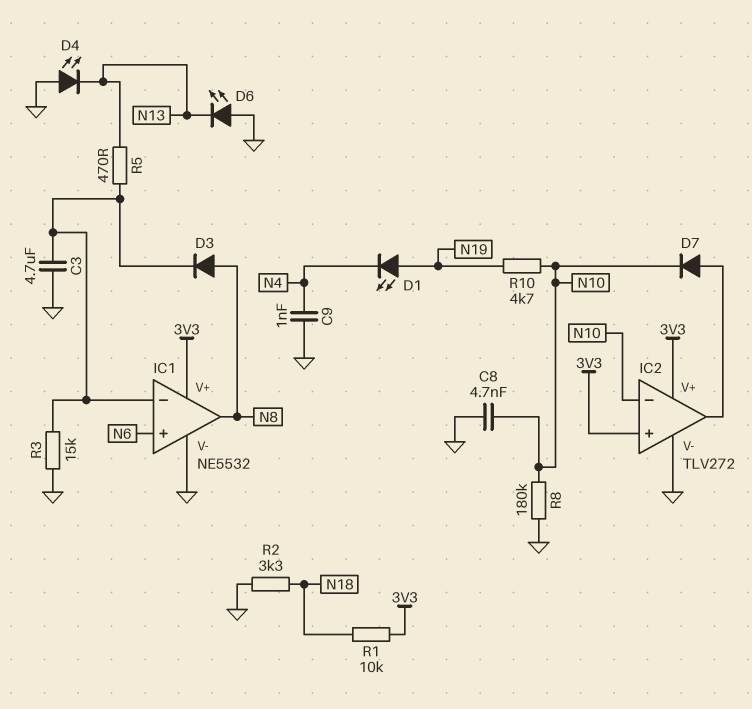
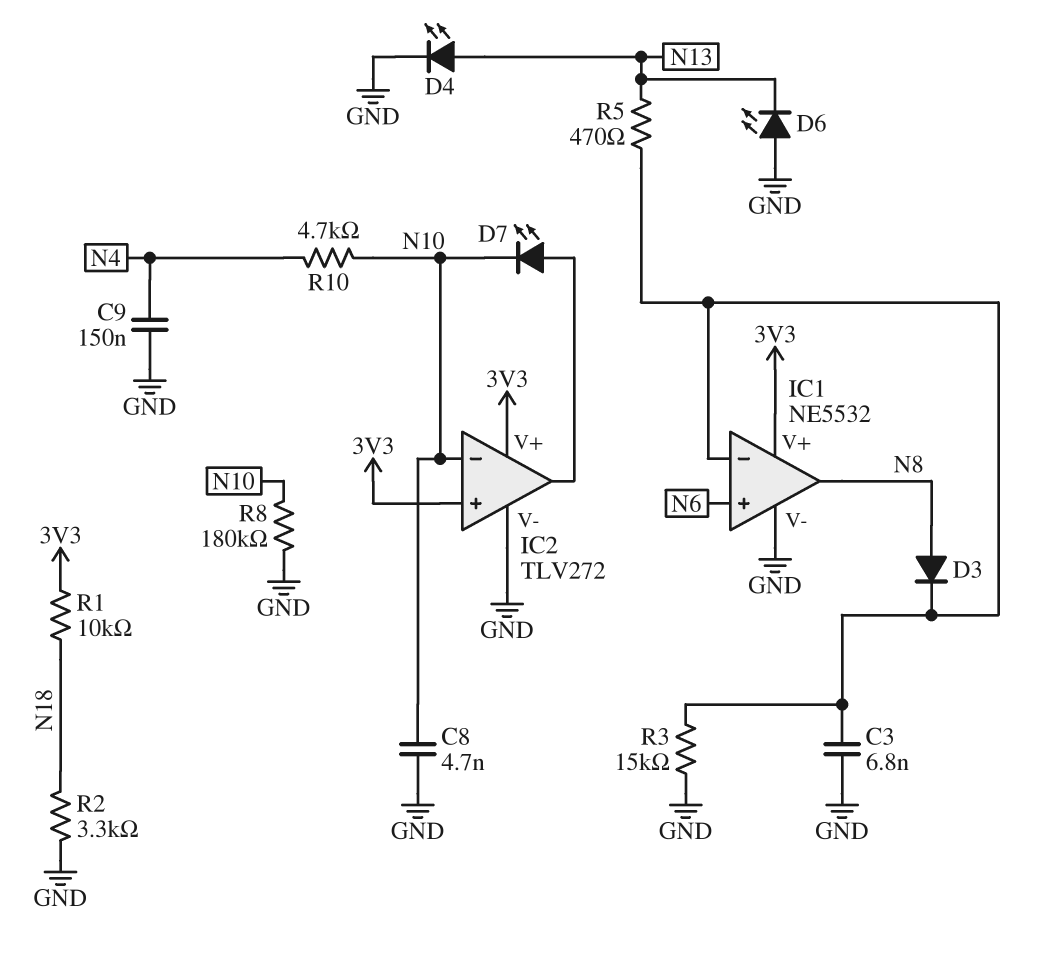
C3: 4.7uF (GND, IC1/in-) -> 6.8nF (GND, IC1/in-)
C9: 1nF (GND, N4) -> 150nF (GND, N4)
D1: LED (A N19, K N4) -> none
D4: LED (A GND, K N13) -> LED (A N13, K GND)
D7: diode (A IC2/out, K N10) -> LED (A IC2/out, K N10)
R10: 4.7k (N10, N19) -> 4.7k (N4, N10)

